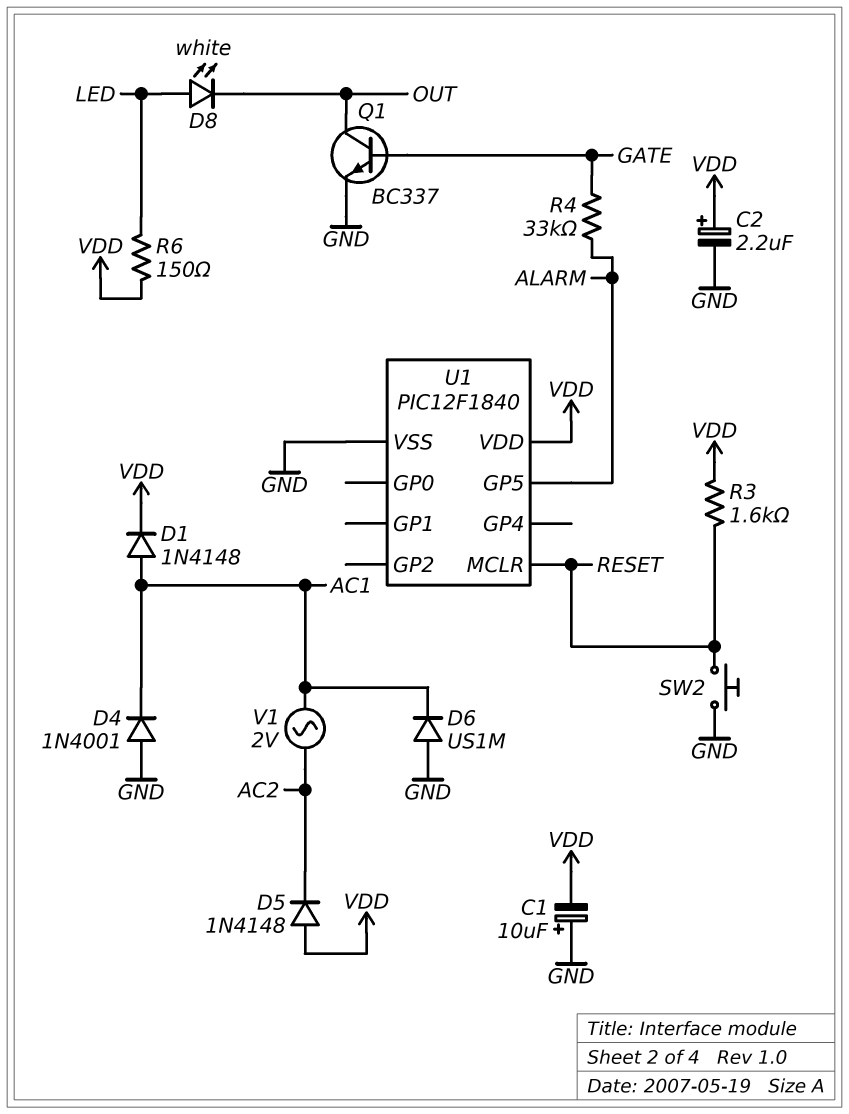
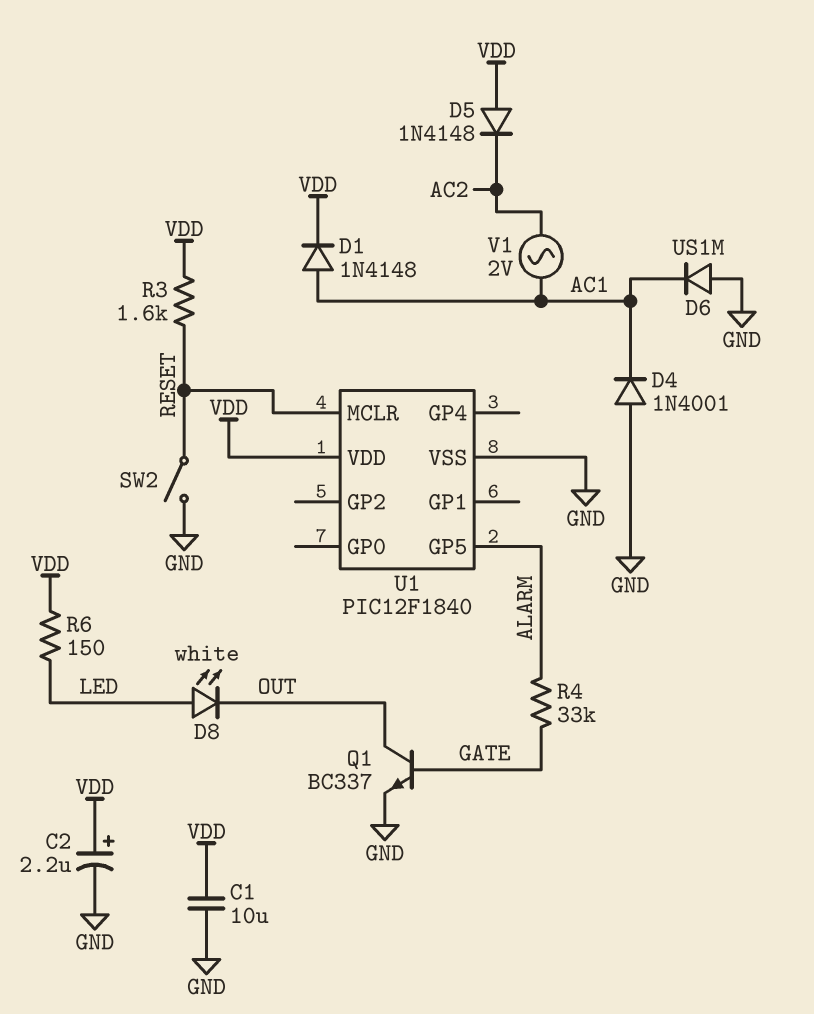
C1: 10uF (plus GND, minus VDD) -> 10uF (GND, VDD)
SW2: button (GND, RESET) -> switch (GND, RESET)

